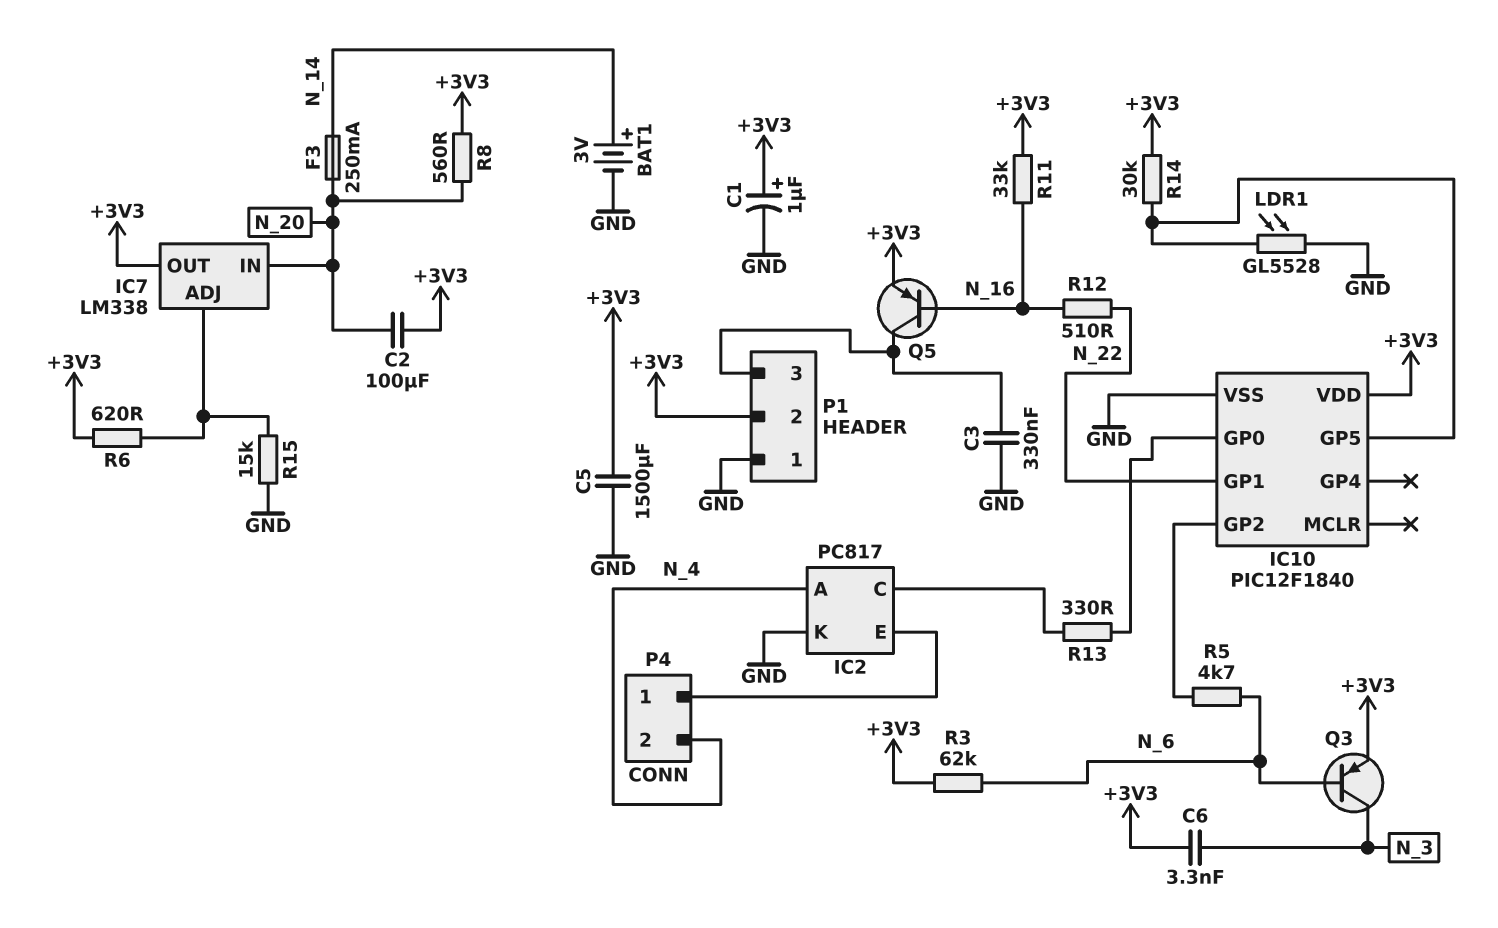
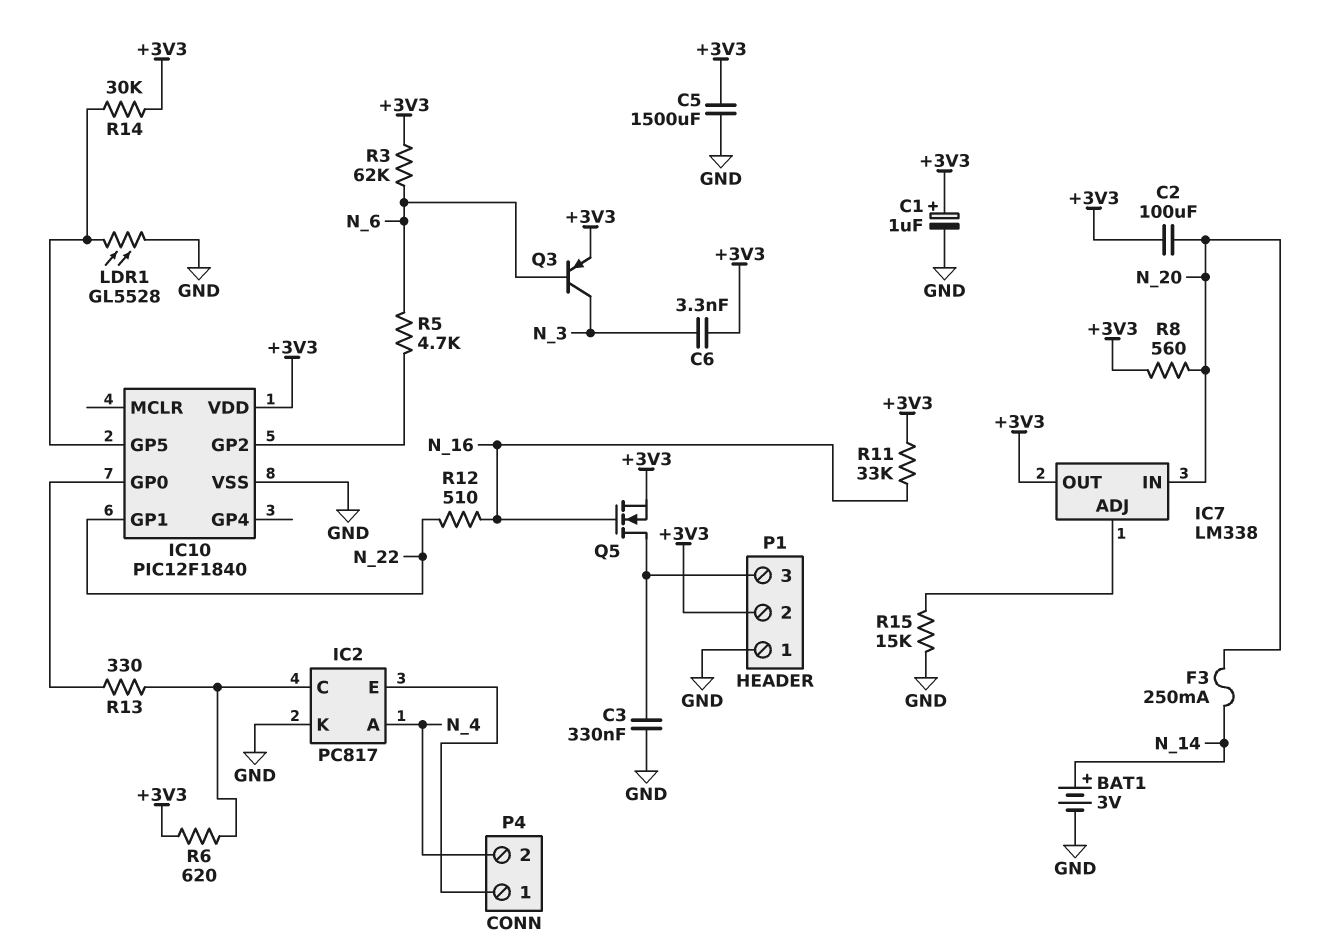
Q5: PNP (B N_16, C P1/3, E +3V3) -> NMOS (G N_16, D P1/3, S +3V3)
R6: 620 (+3V3, IC7/ADJ) -> 620 (+3V3, IC2/C)

